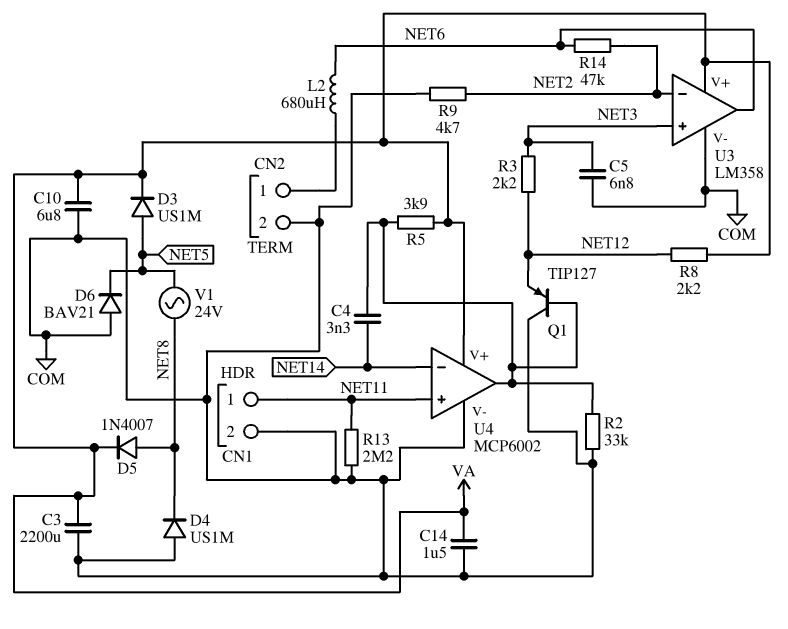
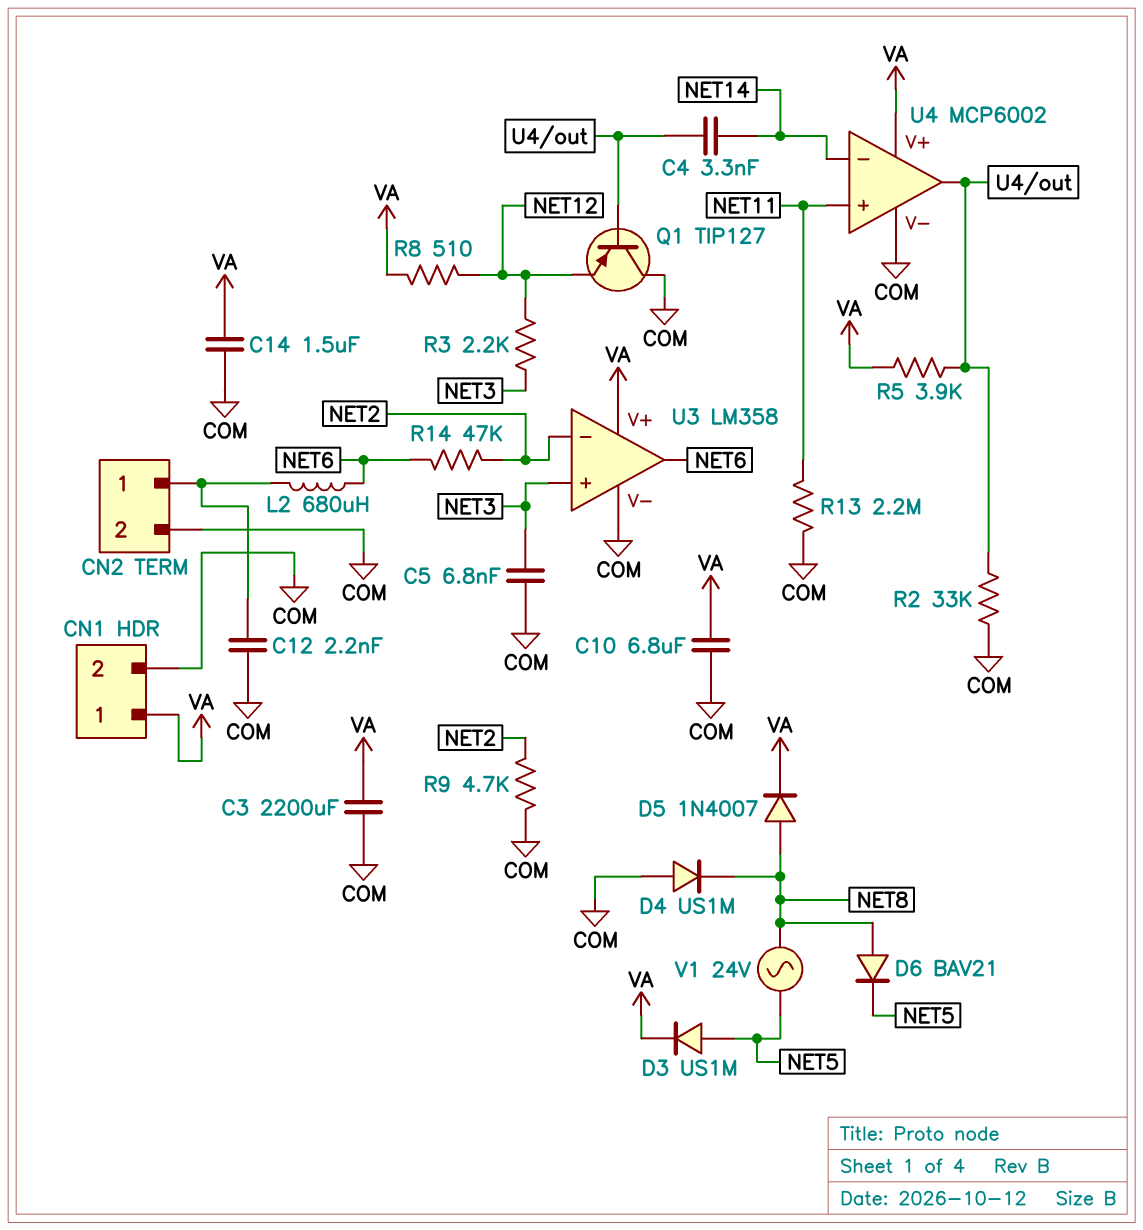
C12: none -> 2.2nF (CN2/1, COM)
CN1 pin 1: NET11 -> VA
D6: diode BAV21 (A COM, K NET5) -> diode BAV21 (A NET8, K NET5)
R8: 2.2k (NET12, VA) -> 510 (NET12, VA)

